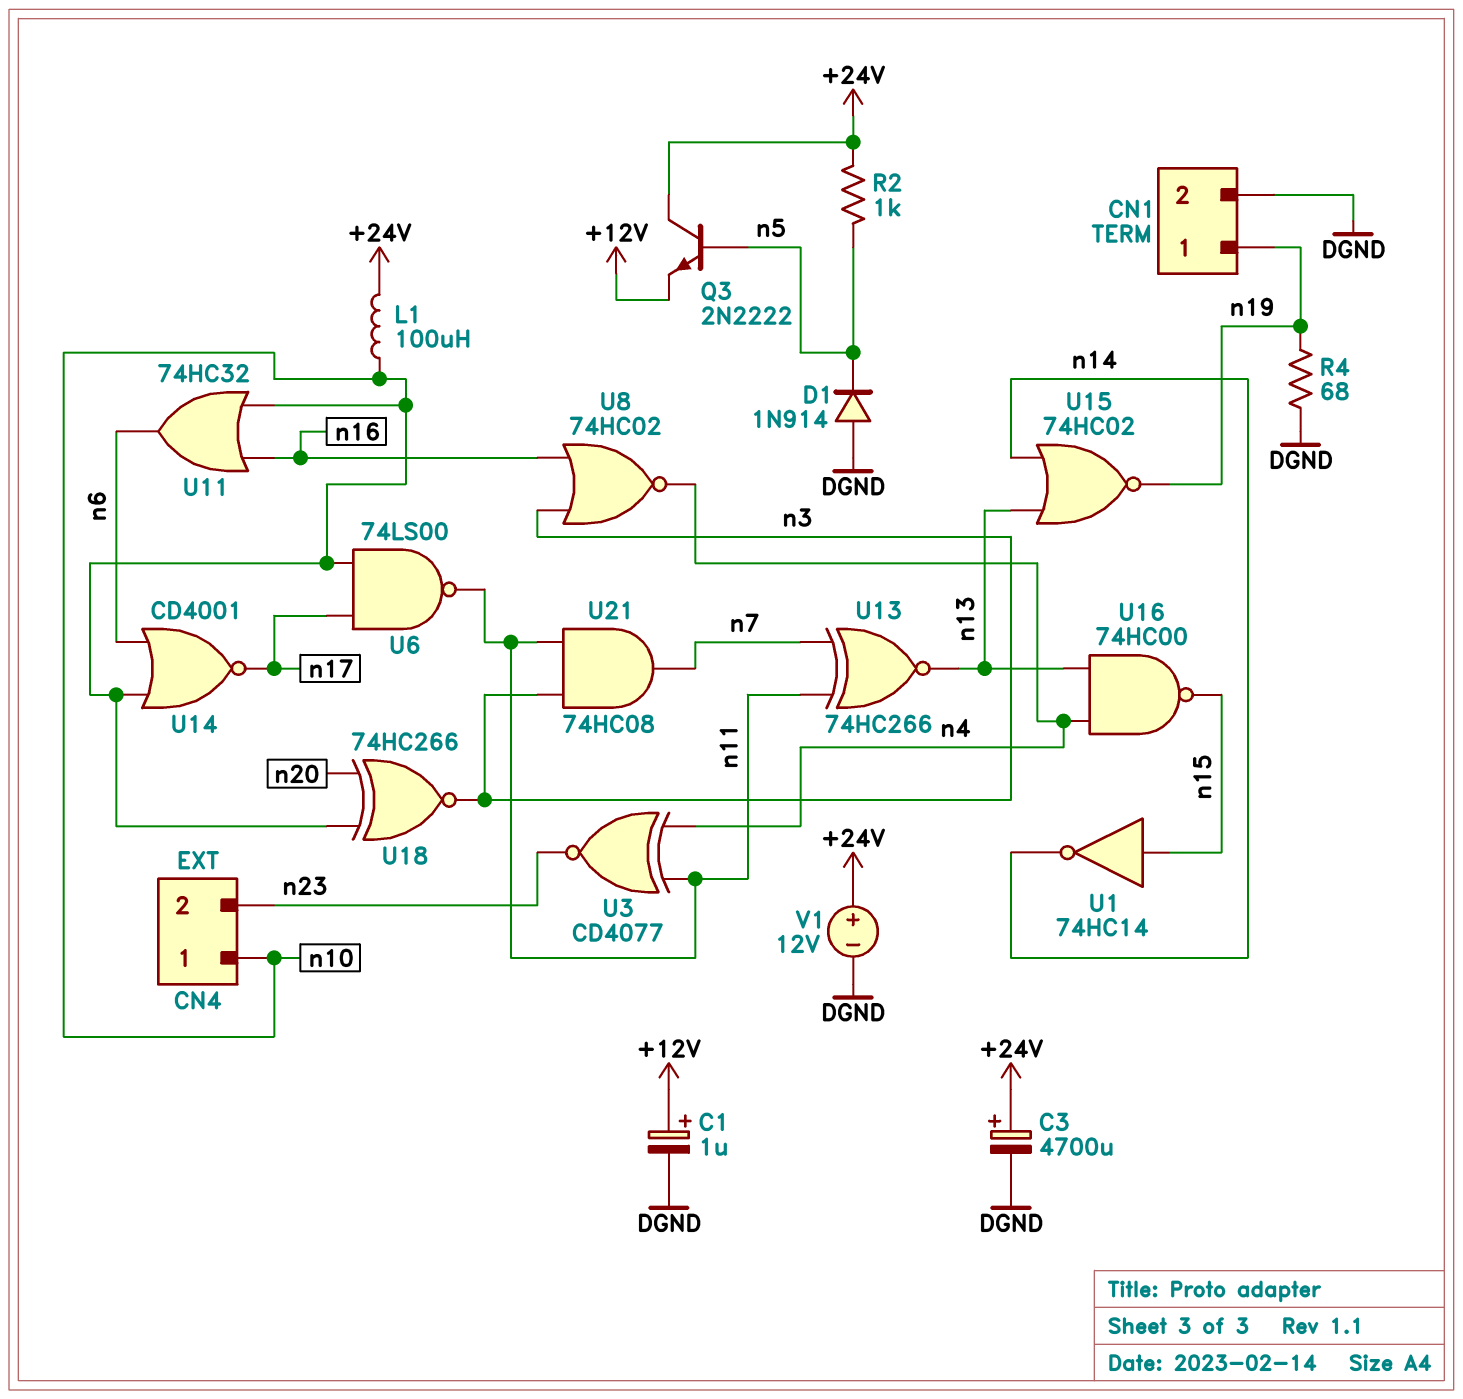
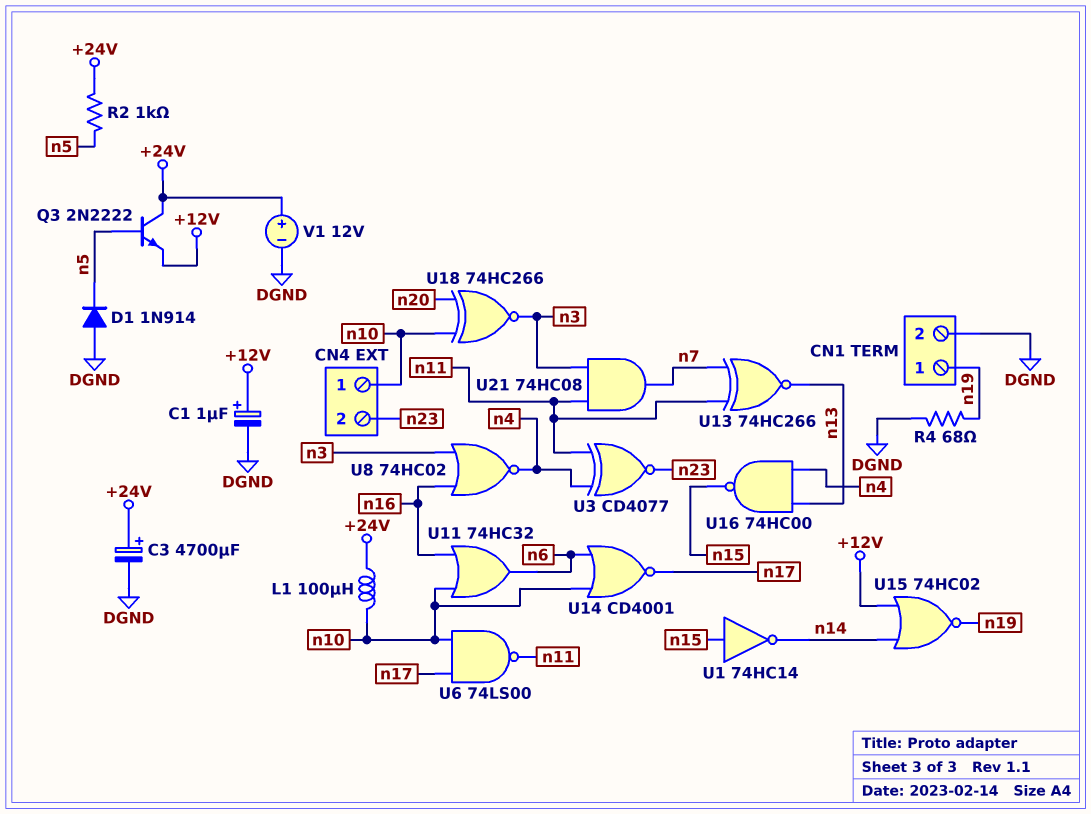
U15: NOR 74HC02 (in n13, in n14, out n19) -> NOR 74HC02 (in +12V, in n14, out n19)

